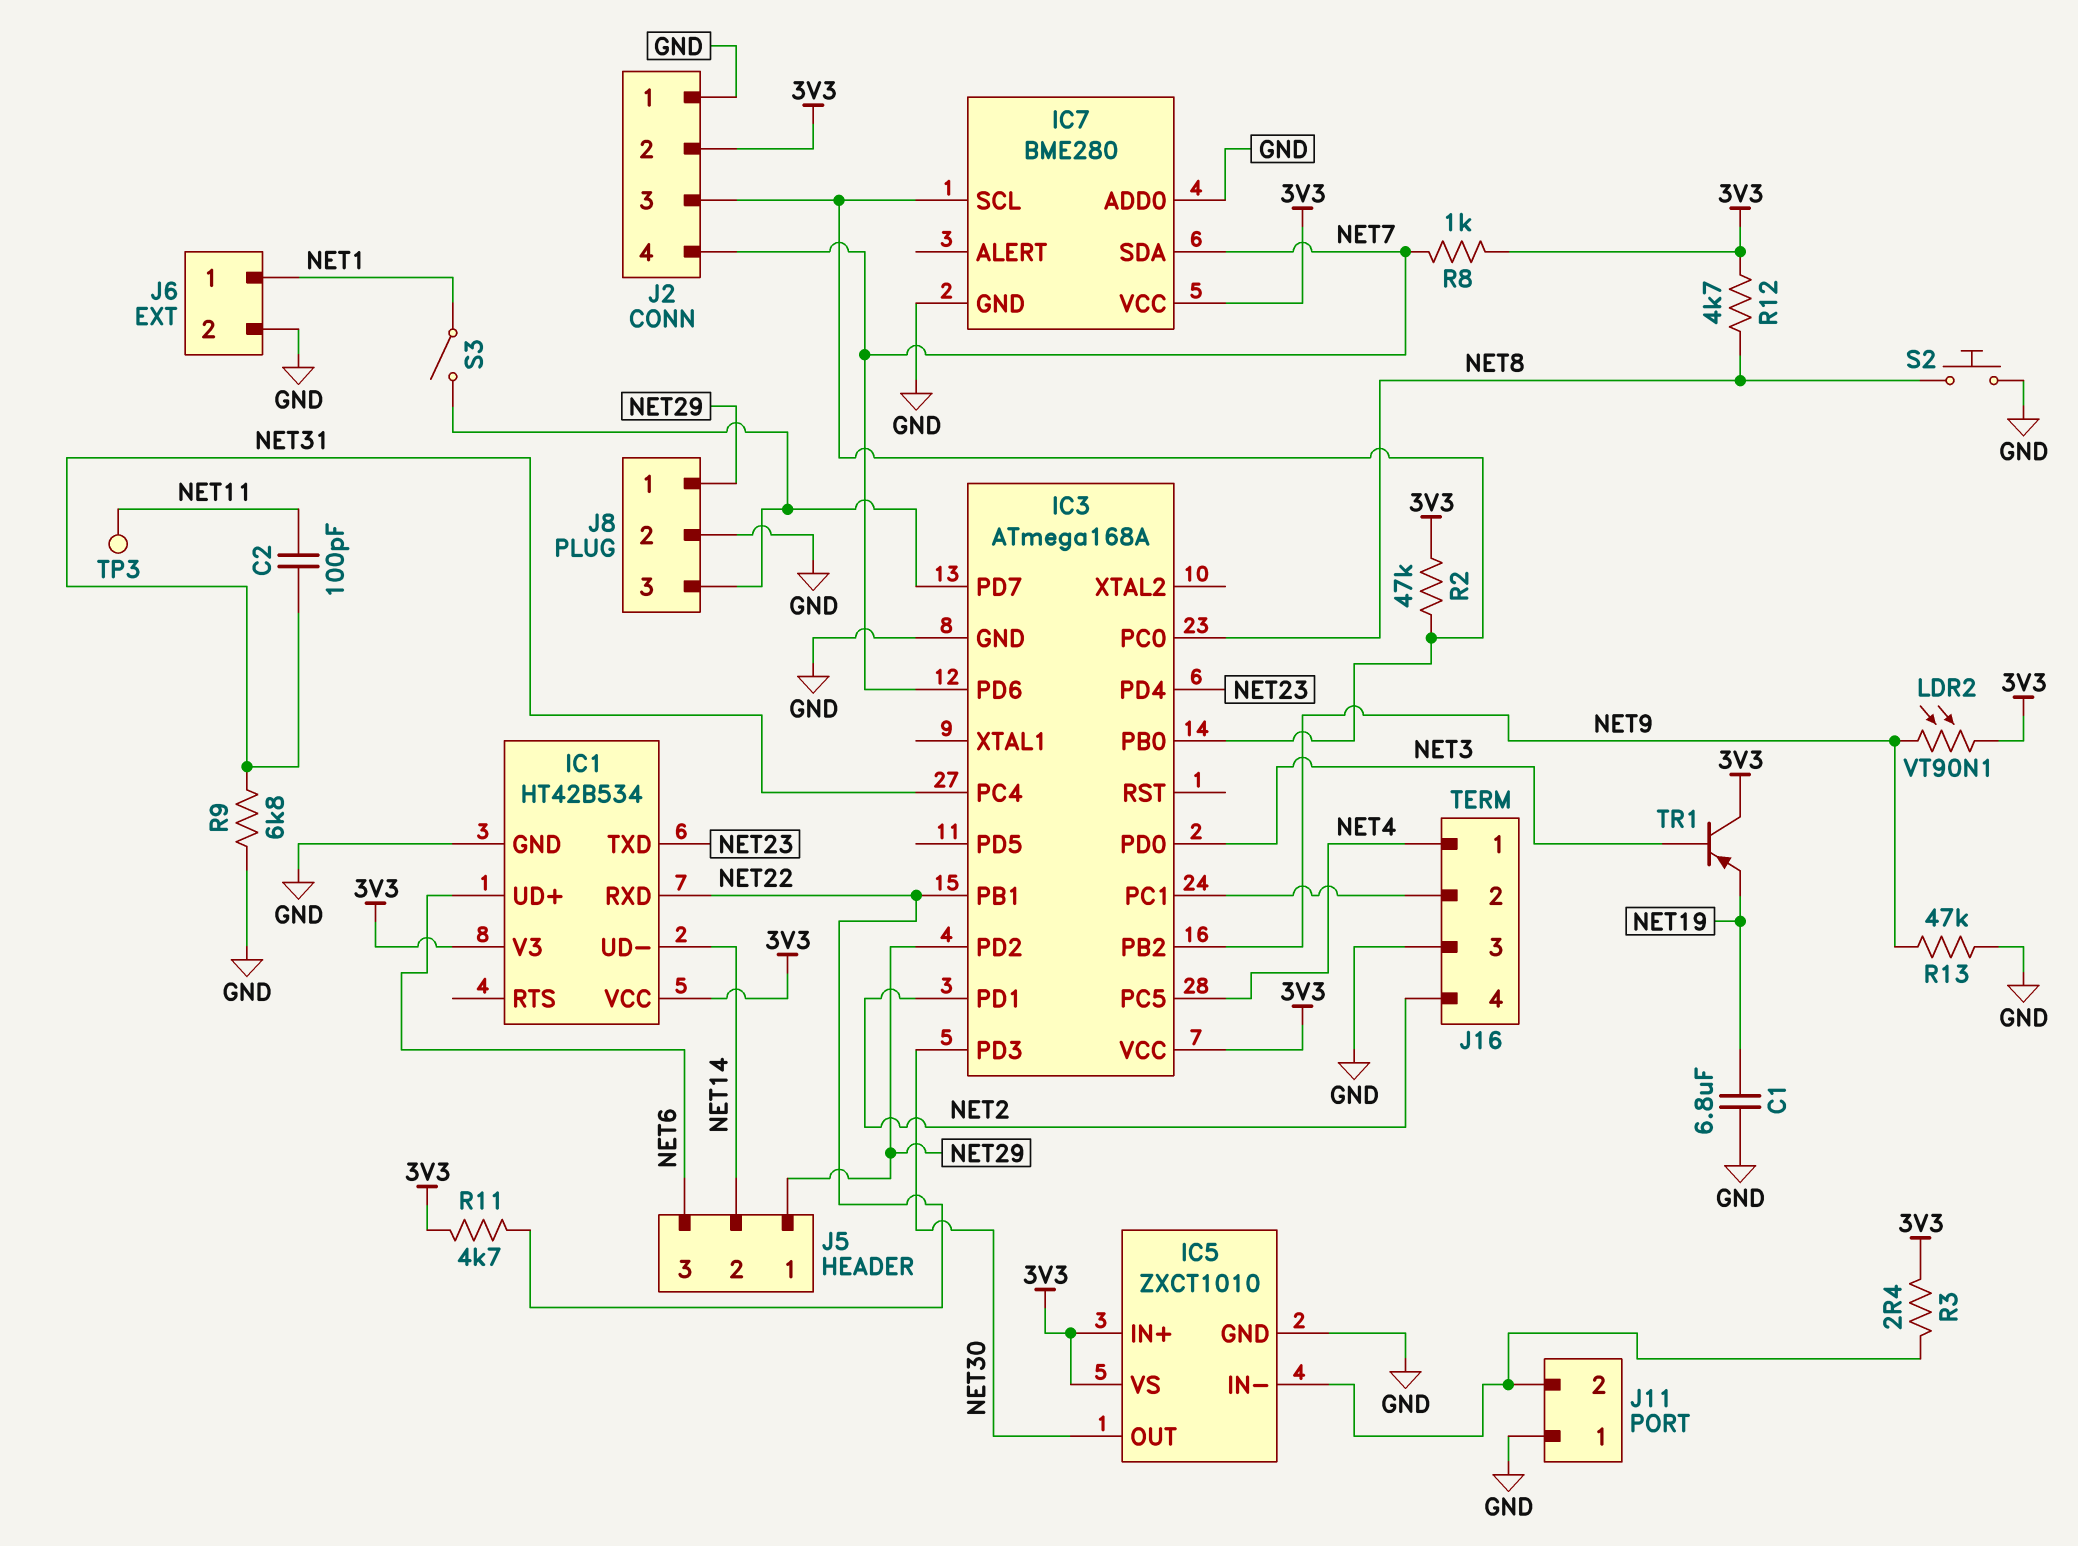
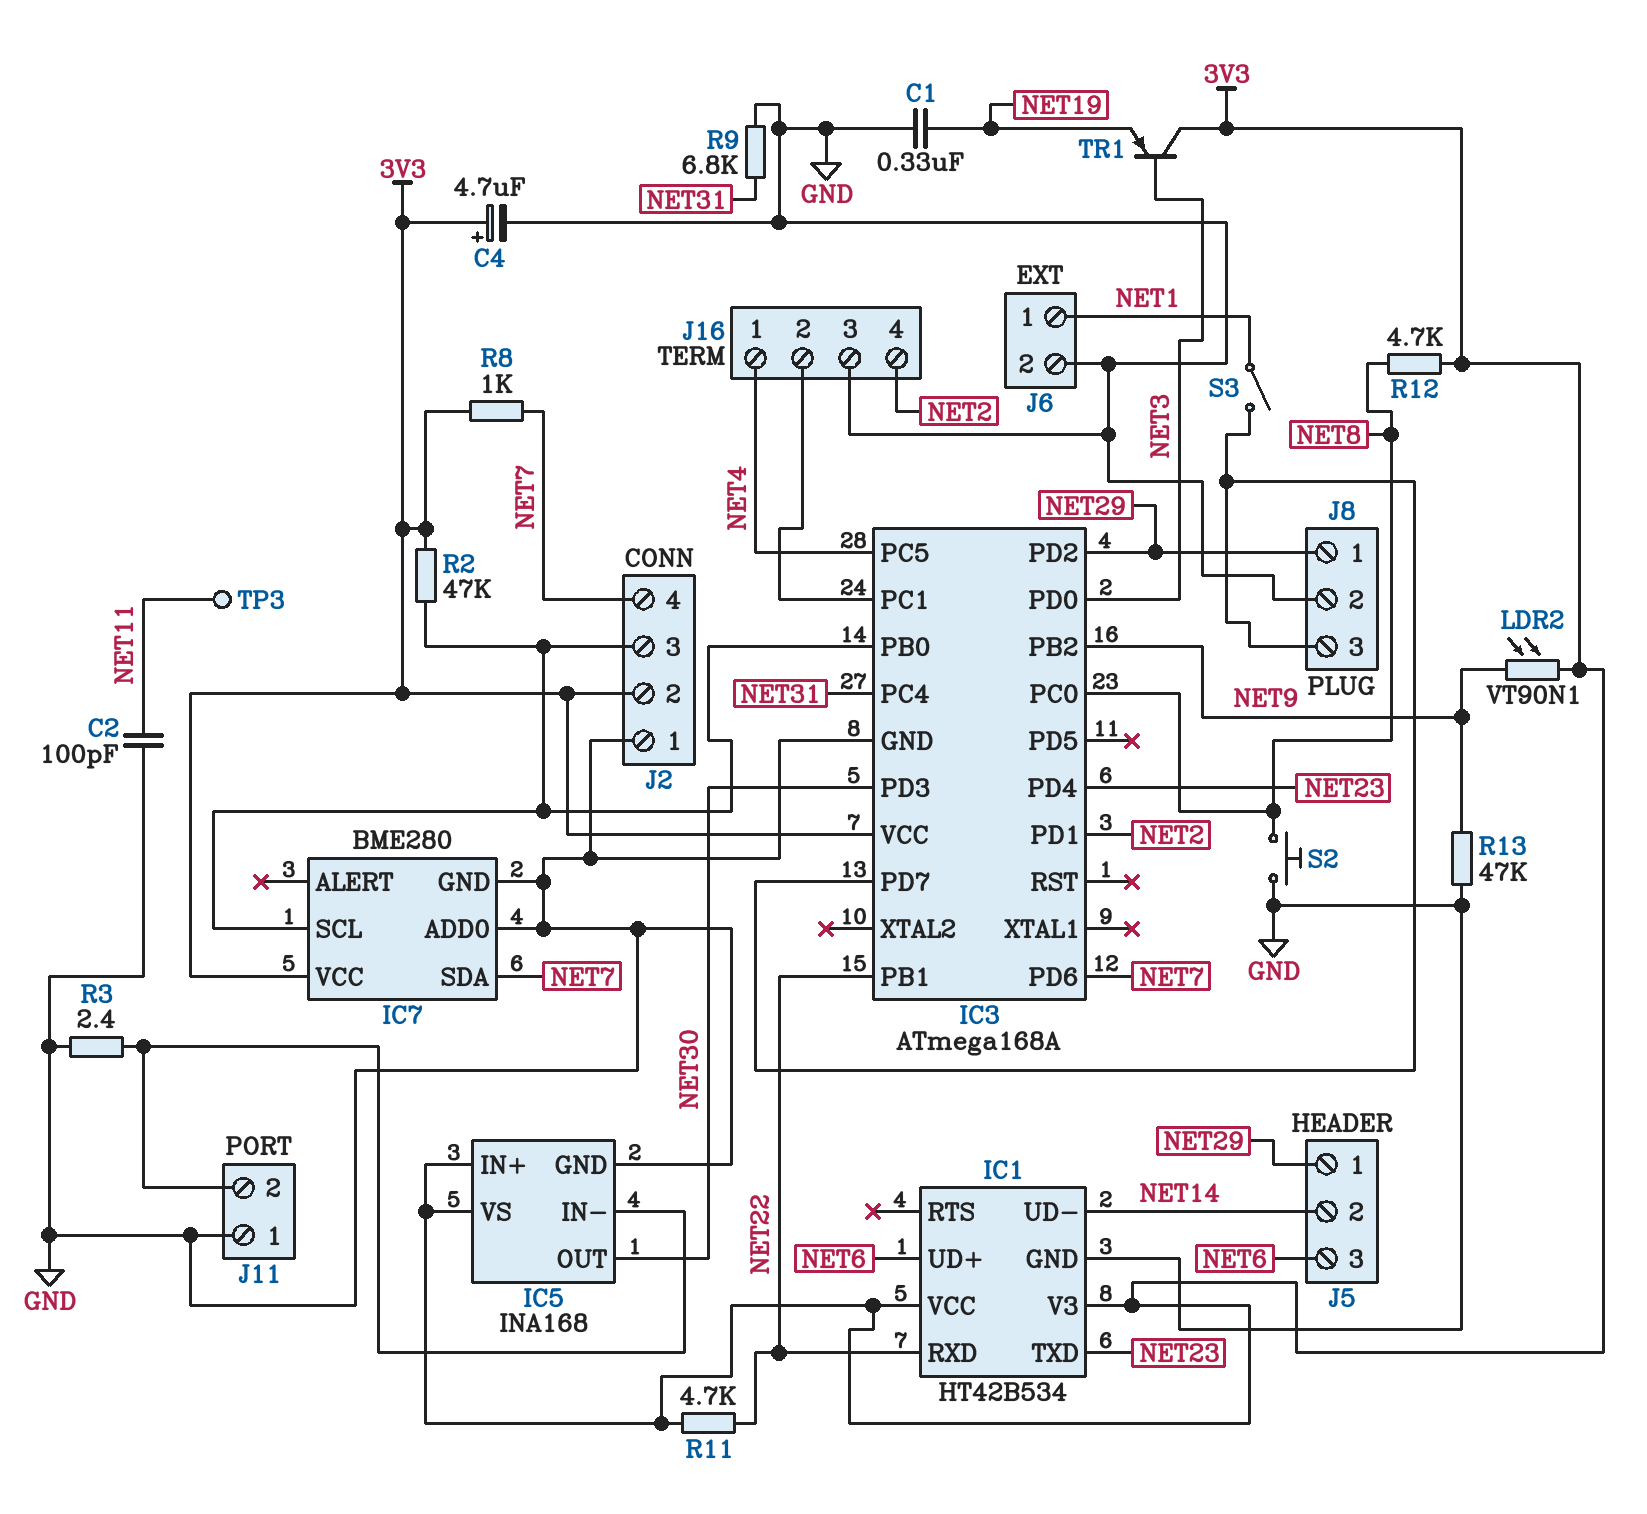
C1: 6.8uF (GND, NET19) -> 330nF (GND, NET19)
C2: 100pF (NET11, NET31) -> 100pF (GND, NET11)
C4: none -> 4.7uF (plus 3V3, minus GND)
IC5: ZXCT1010 -> INA168
R3: 2.4 (3V3, IC5/IN-) -> 2.4 (GND, IC5/IN-)

